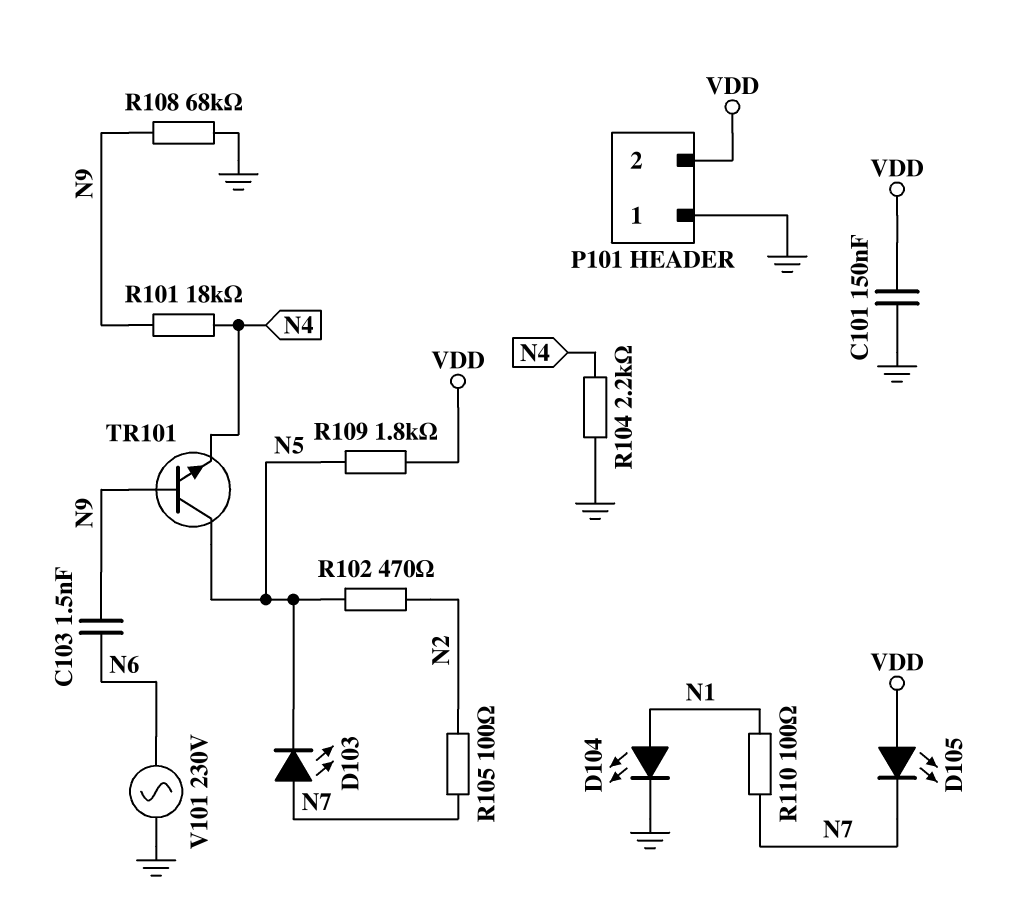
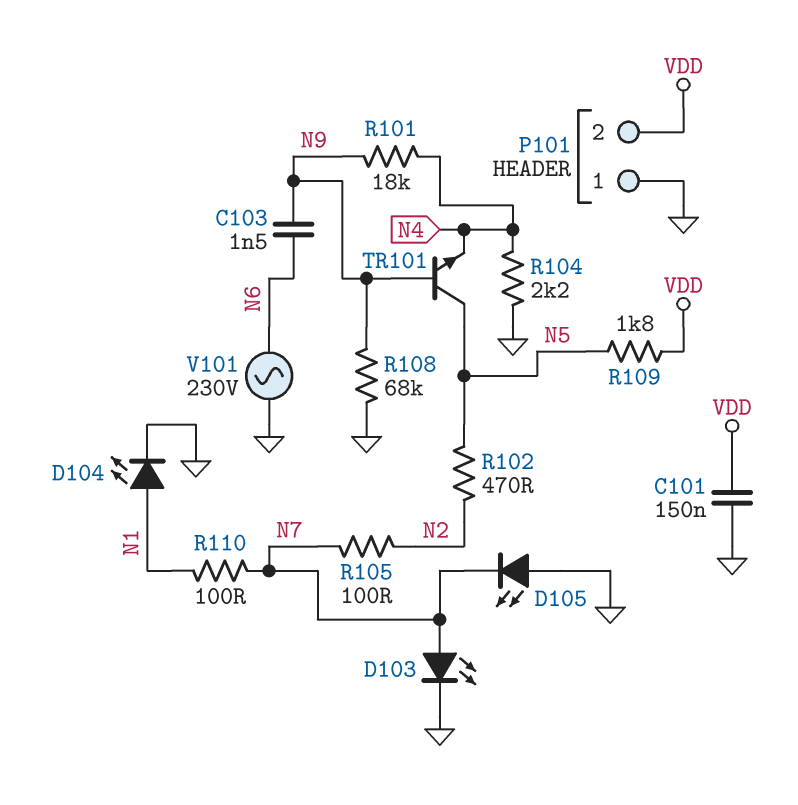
D103: LED (A N7, K N5) -> LED (A N7, K GND)
D105: LED (A VDD, K N7) -> LED (A GND, K N7)

